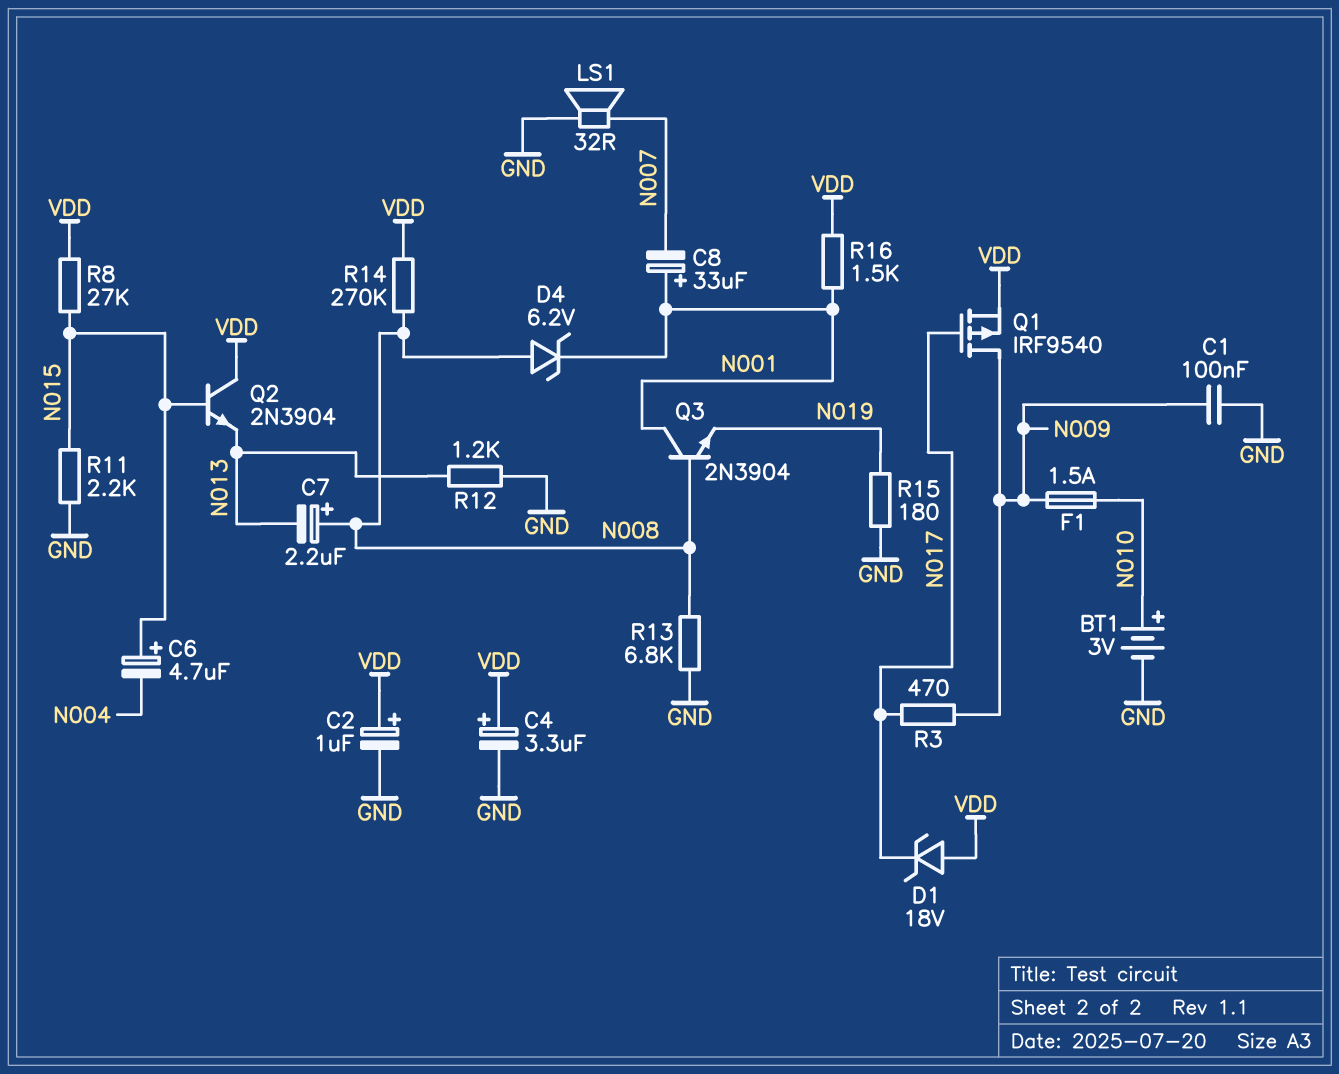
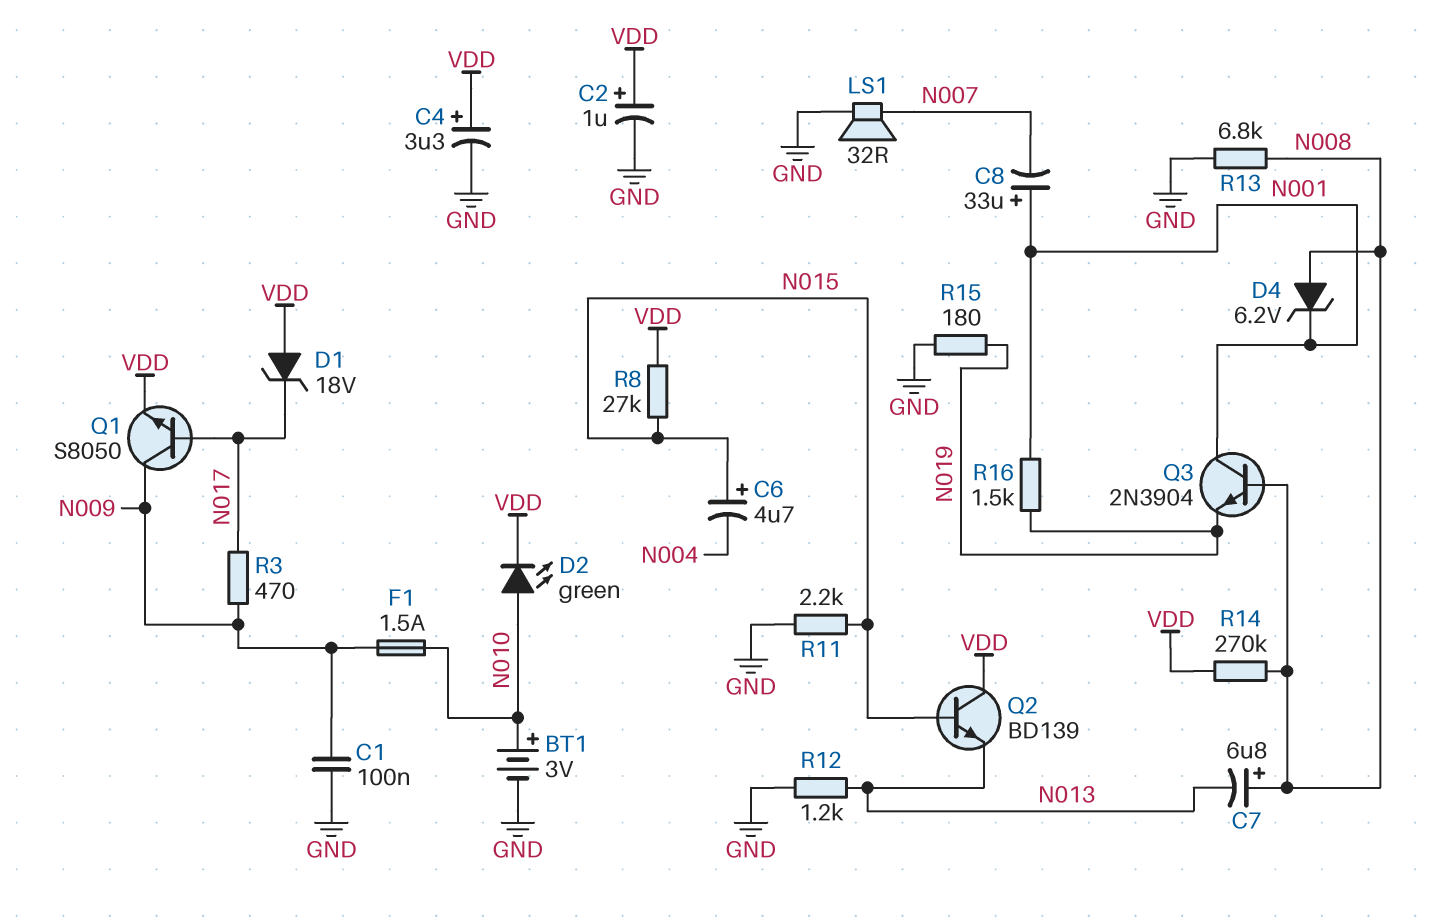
C7: 2.2uF (plus N008, minus N013) -> 6.8uF (plus N008, minus N013)
D2: none -> LED green (A N010, K VDD)
Q1: PMOS IRF9540 (G N017, D N009, S VDD) -> NPN S8050 (B N017, C N009, E VDD)
Q2: NPN 2N3904 (B N015, C VDD, E N013) -> NPN BD139 (B N015, C VDD, E N013)
R16: 1.5k (N001, VDD) -> 1.5k (N001, N019)

